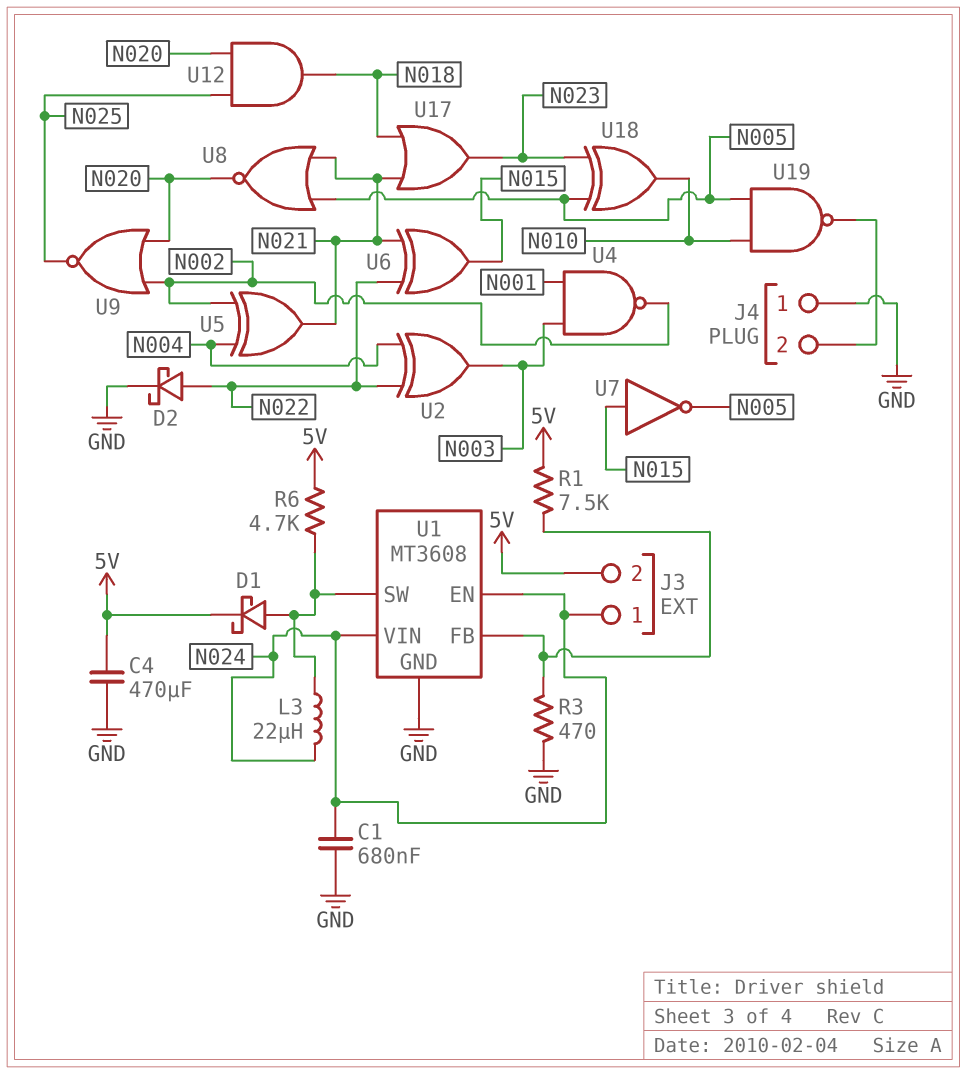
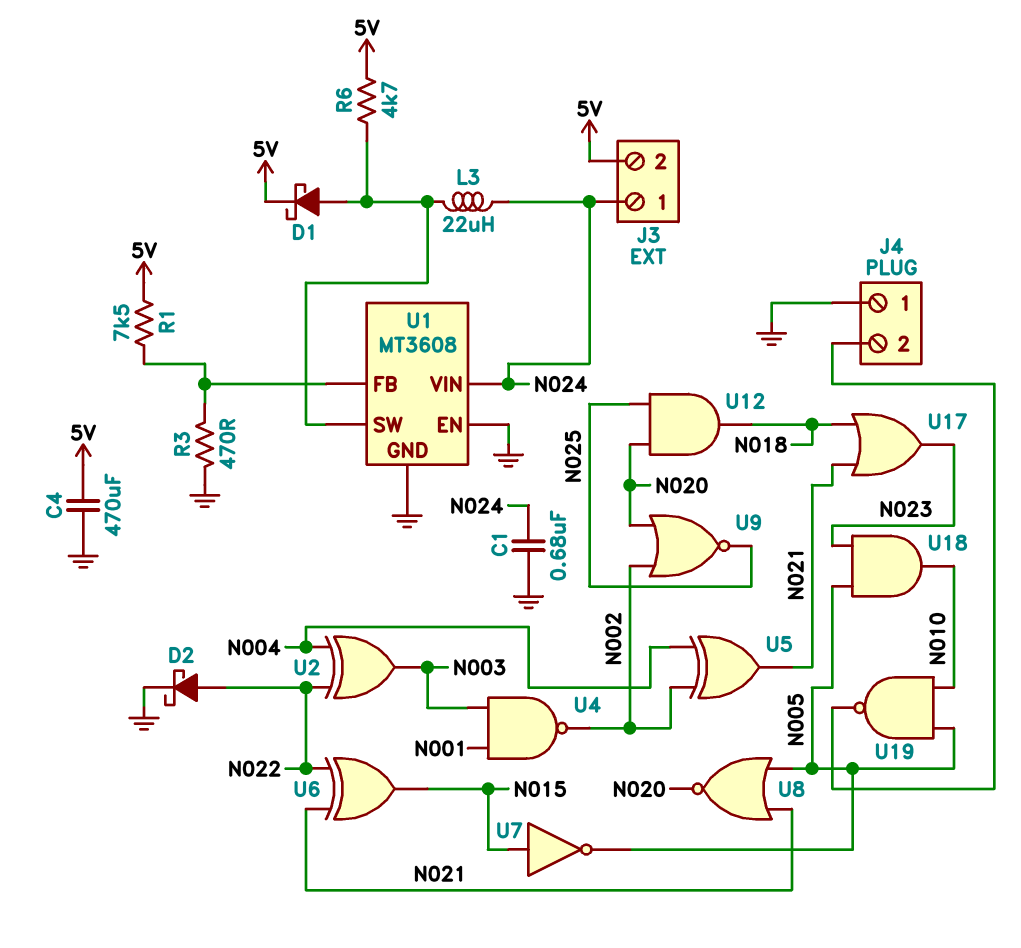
U1 pin EN: N024 -> GND
U18: XOR (in N005, in N023, out N010) -> AND (in N005, in N023, out N010)

